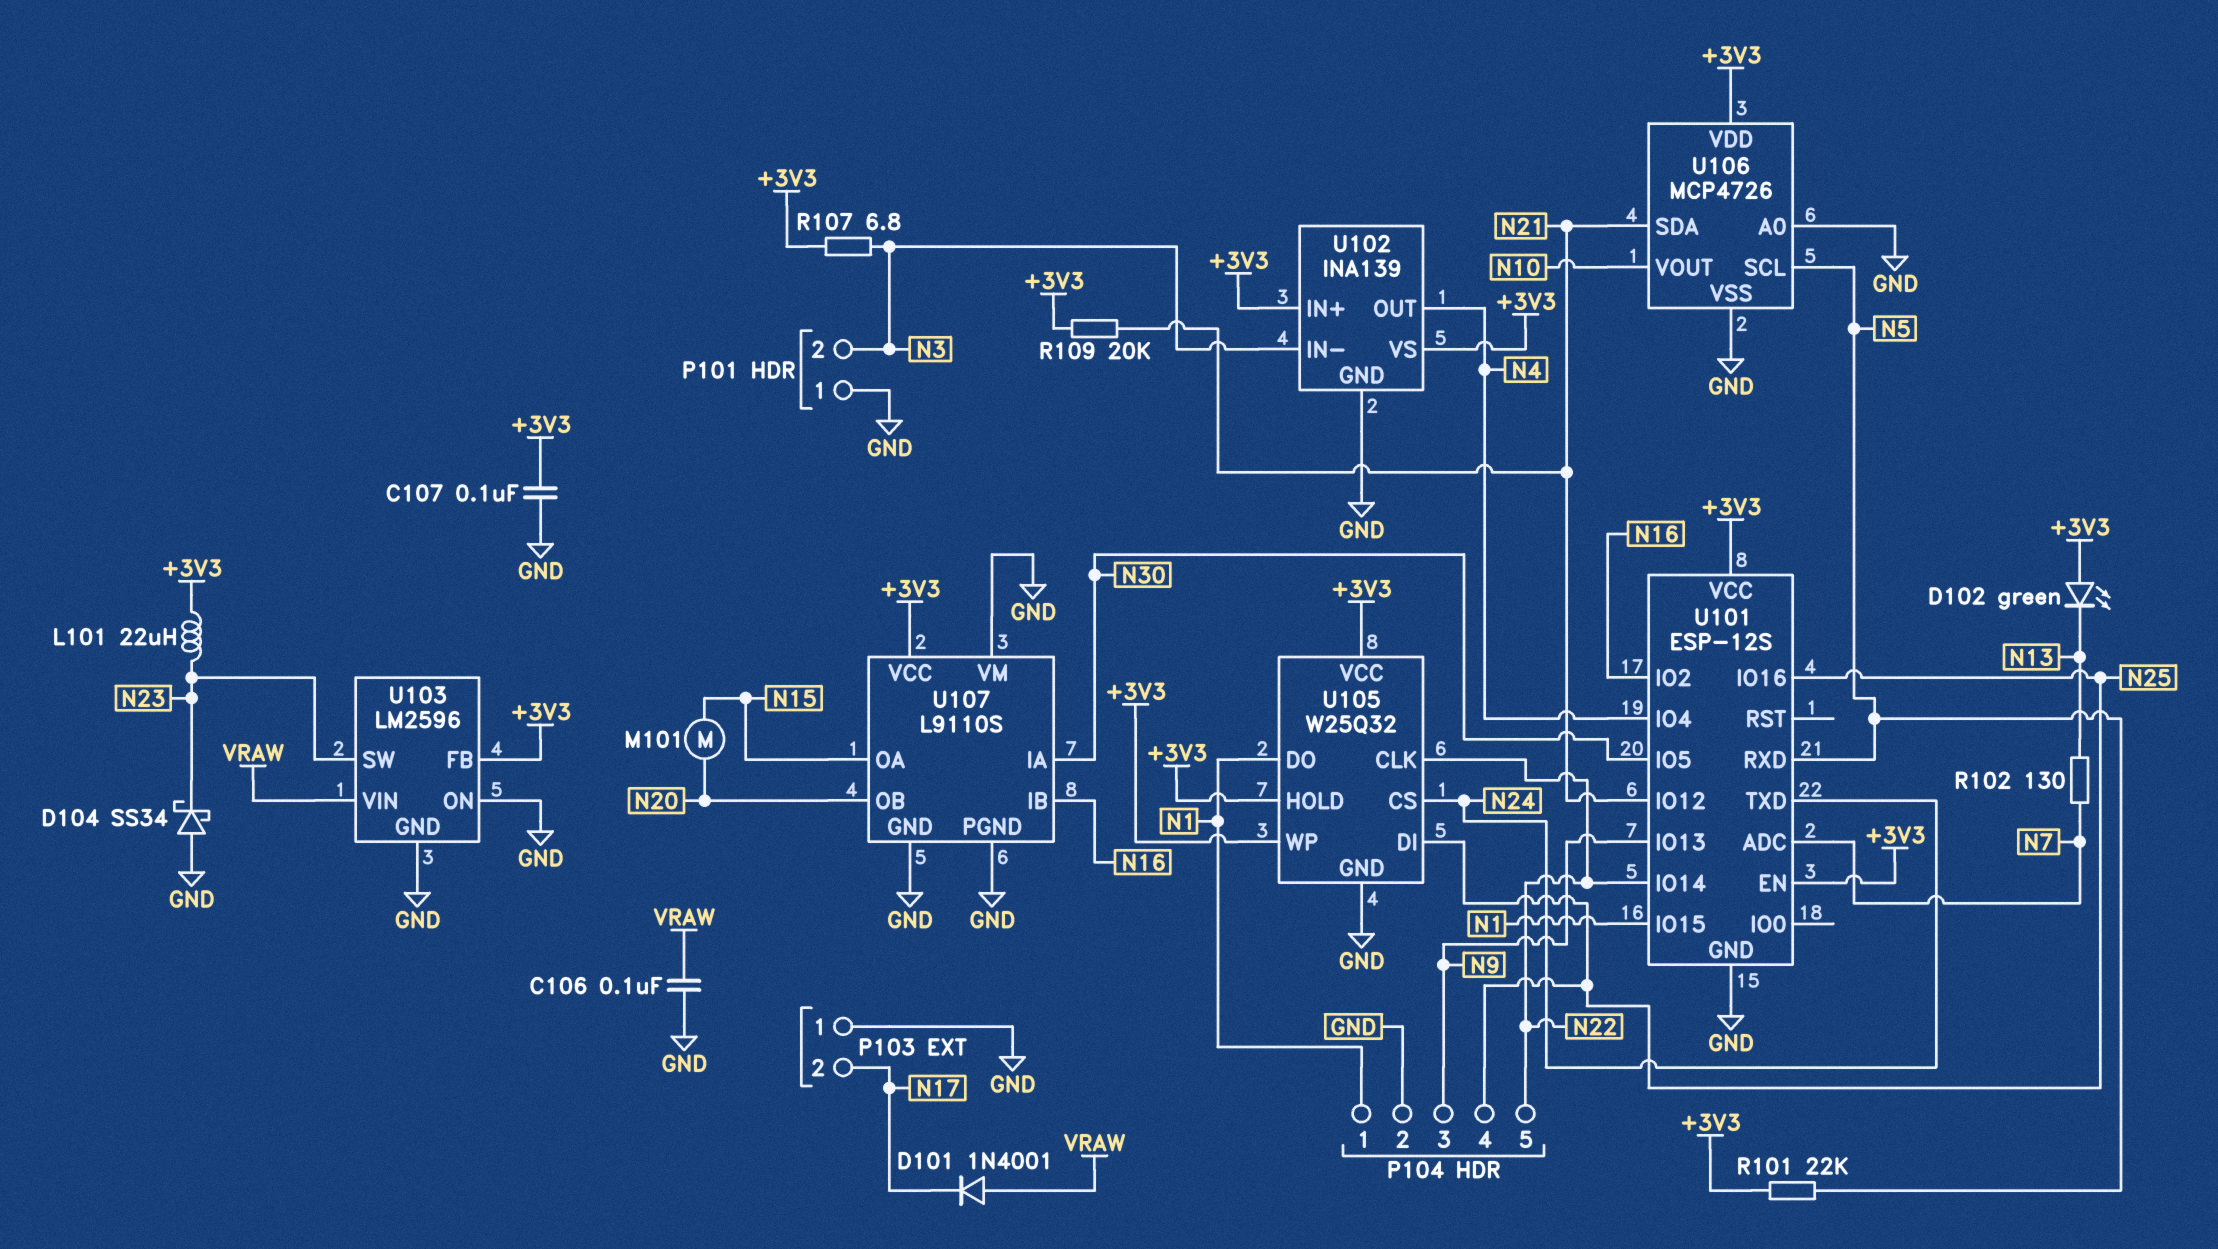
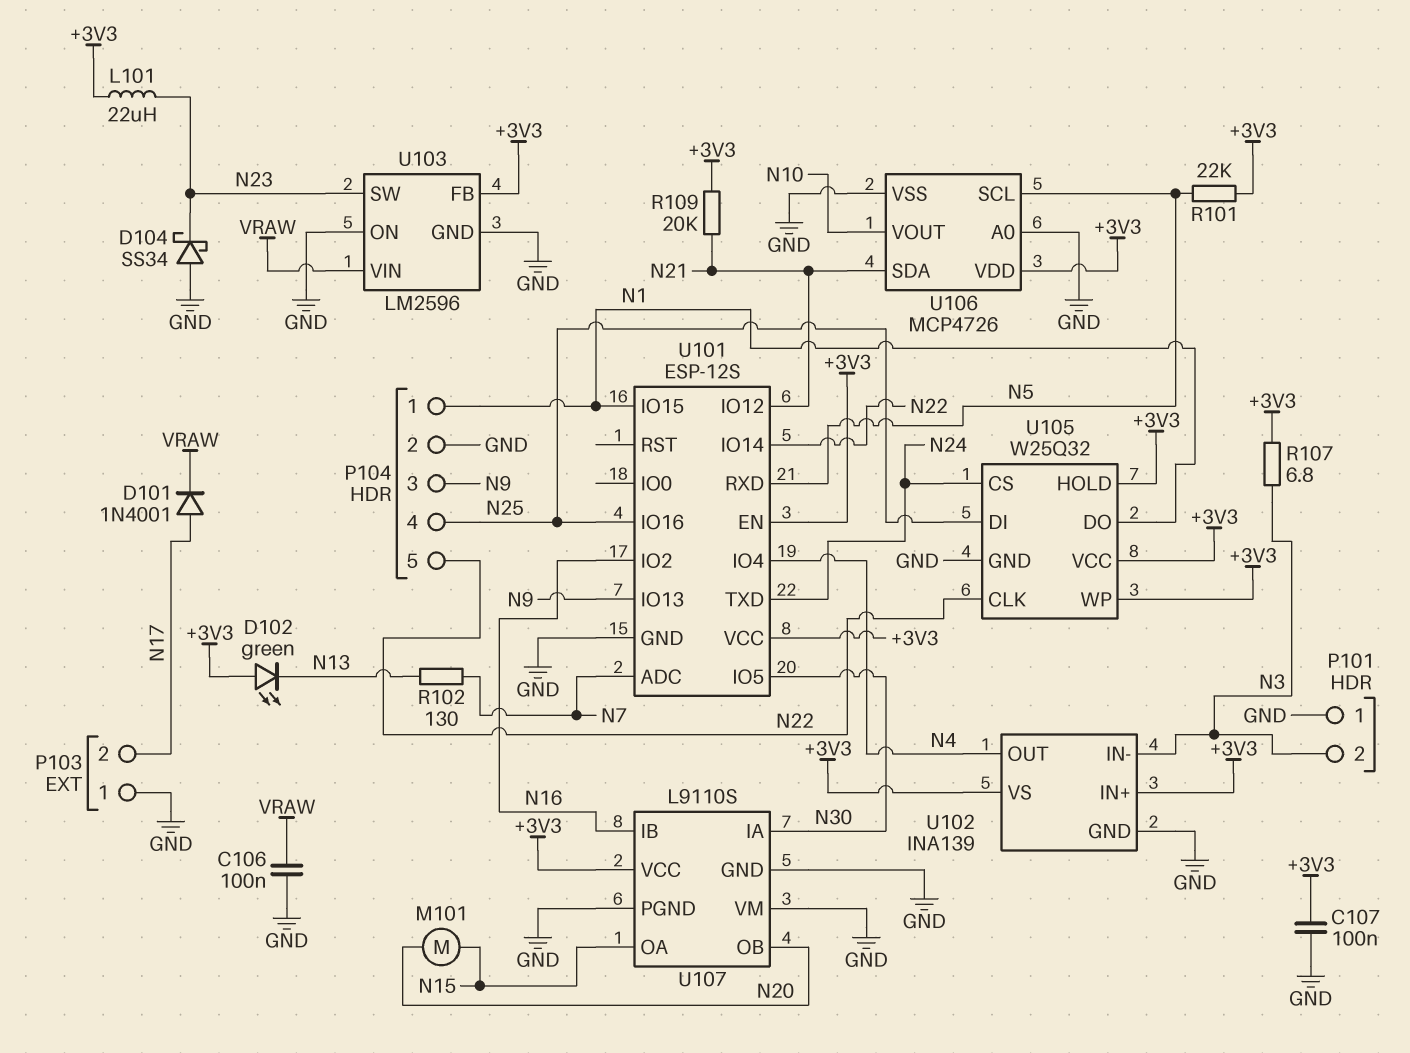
D101: diode 1N4001 (A VRAW, K N17) -> diode 1N4001 (A N17, K VRAW)

